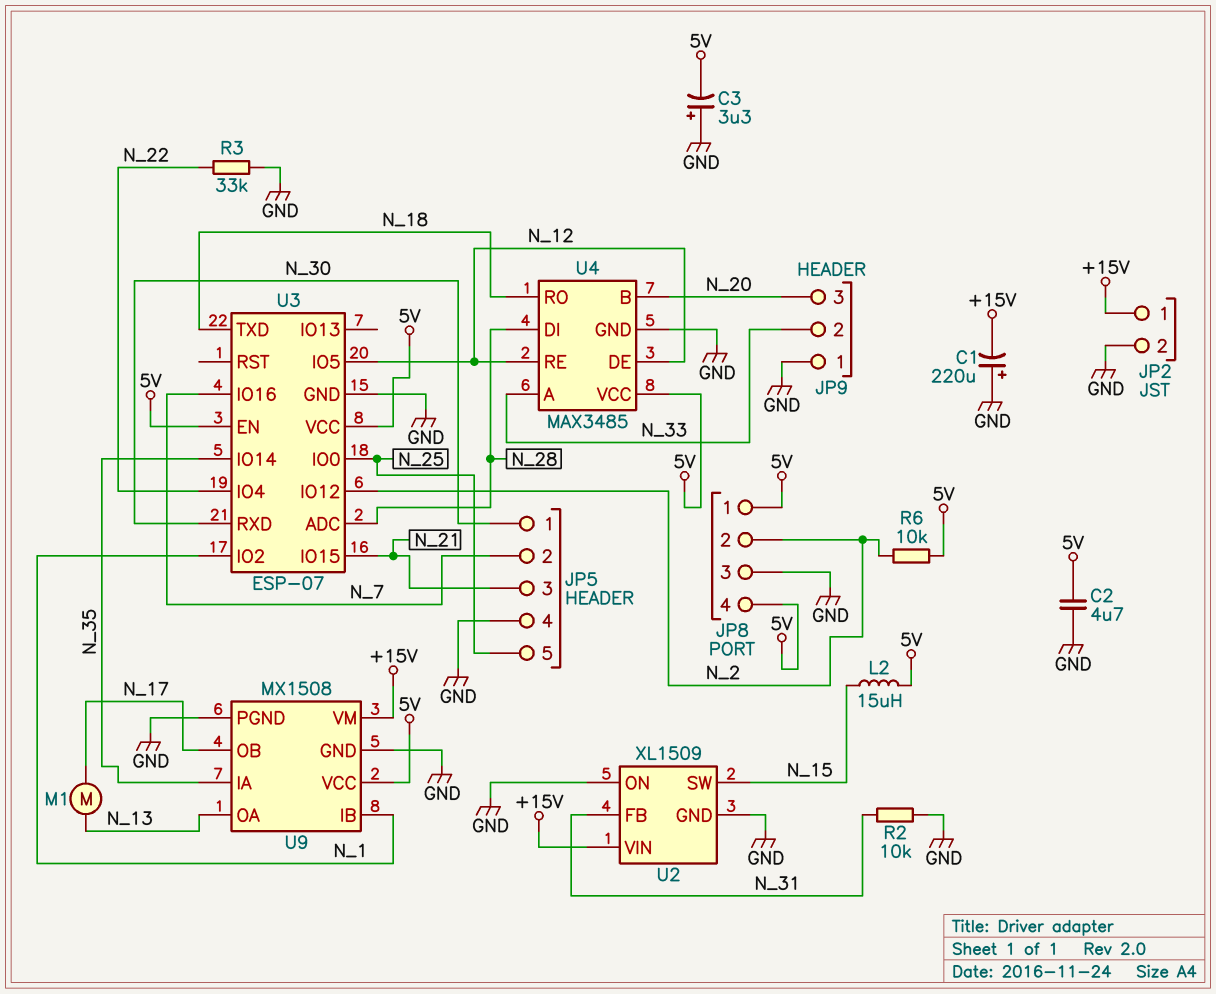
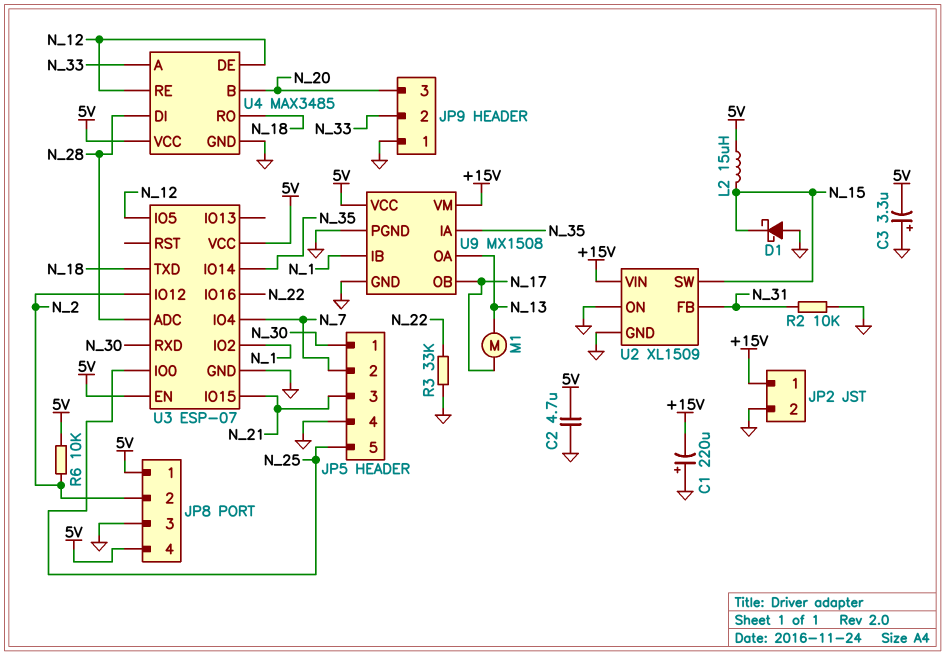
D1: none -> schottky (A GND, K N_15)
U3 pin IO4: N_22 -> N_7
U3 pin IO16: N_7 -> N_22

